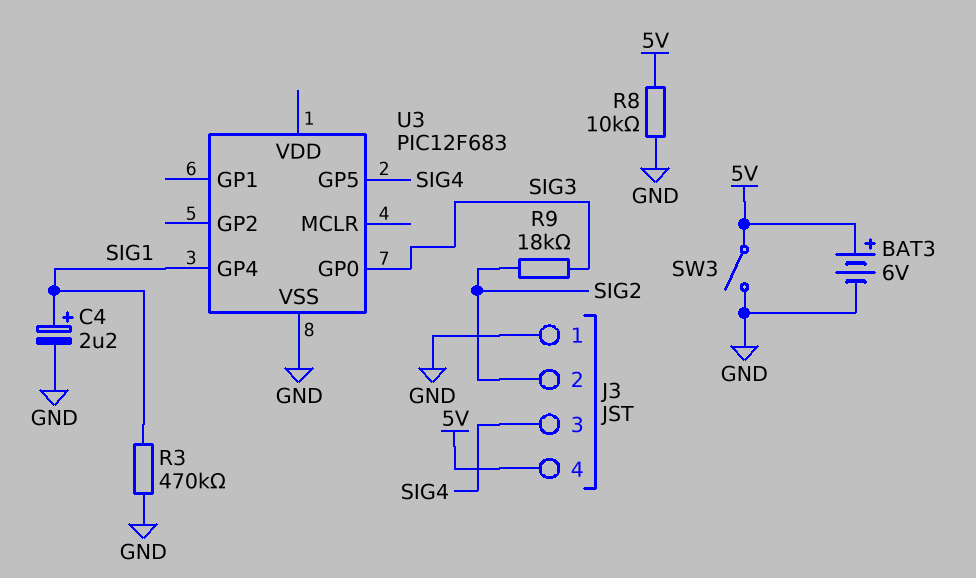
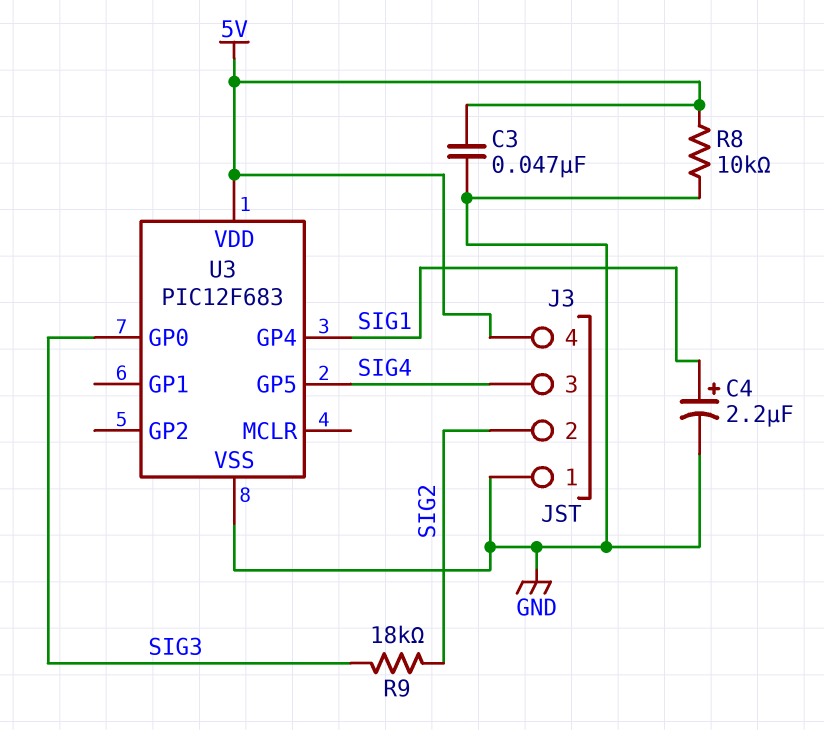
BAT3: 6V (plus 5V, minus GND) -> none
C3: none -> 47nF (5V, GND)
R3: 470k (GND, SIG1) -> none
SW3: switch (5V, GND) -> none
U3 pin VDD: none -> 5V

